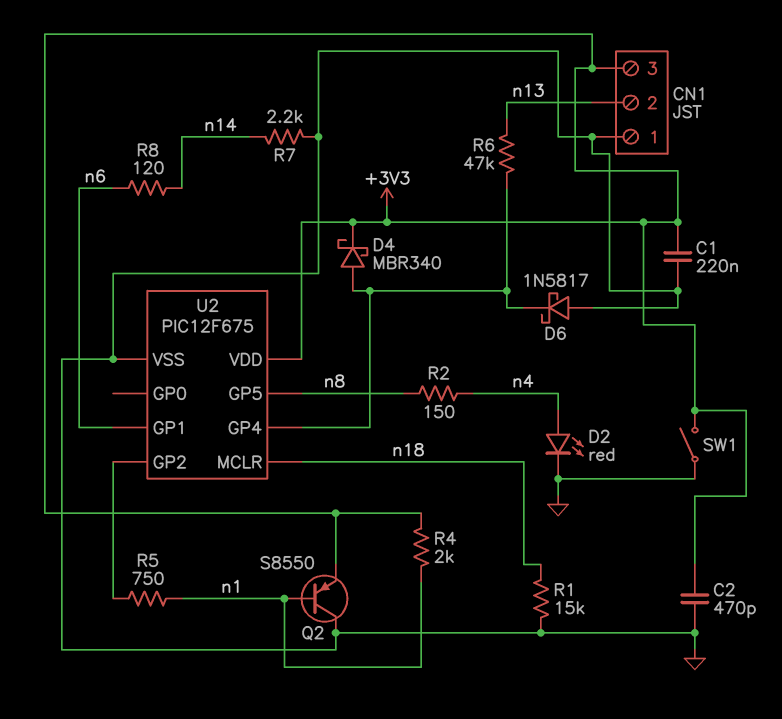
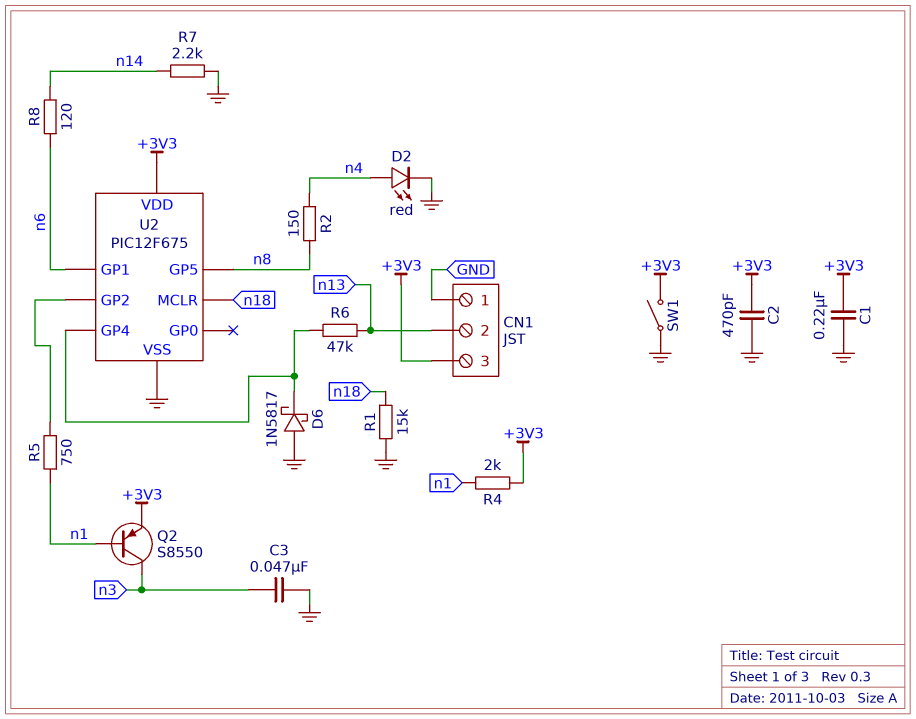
C3: none -> 47nF (GND, n3)
D4: schottky MBR340 (A U2/GP4, K +3V3) -> none
Q2: PNP S8550 (B n1, C GND, E +3V3) -> PNP S8550 (B n1, C n3, E +3V3)

